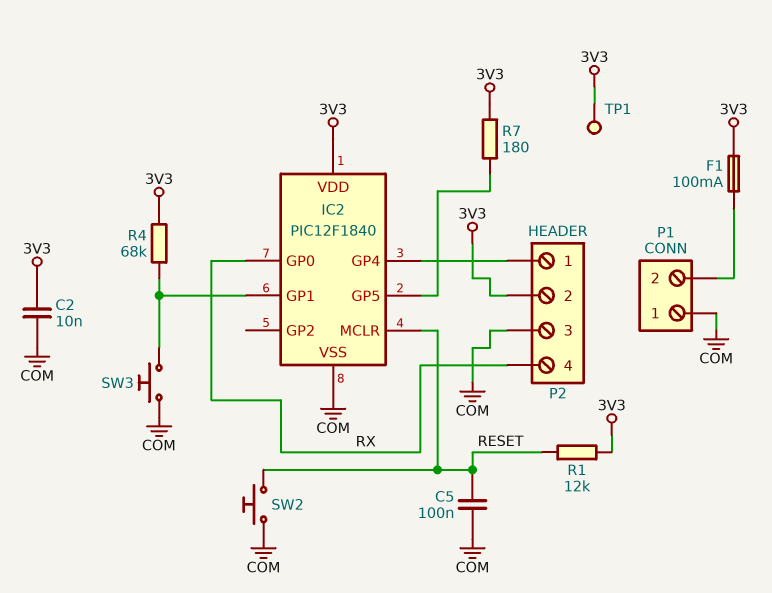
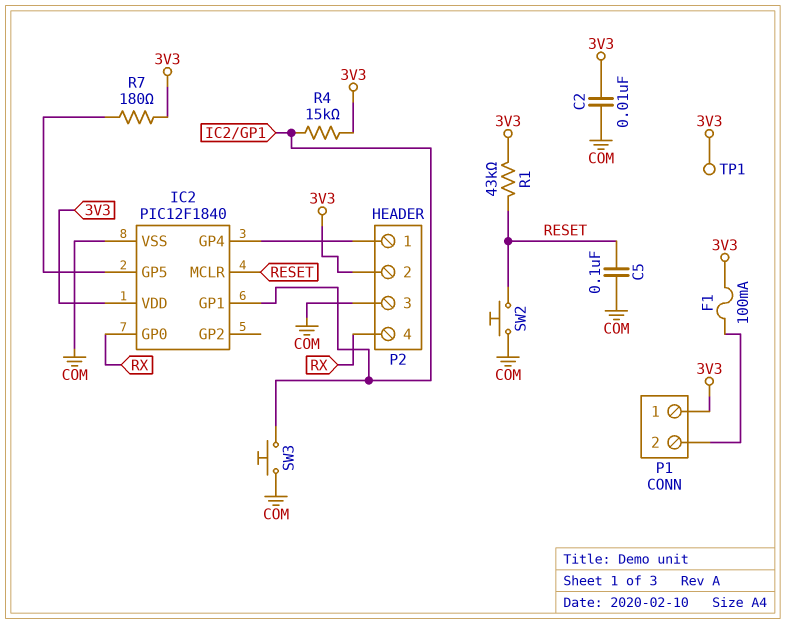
P1 pin 1: COM -> 3V3
R1: 12k (3V3, RESET) -> 43k (3V3, RESET)
R4: 68k (3V3, IC2/GP1) -> 15k (3V3, IC2/GP1)

